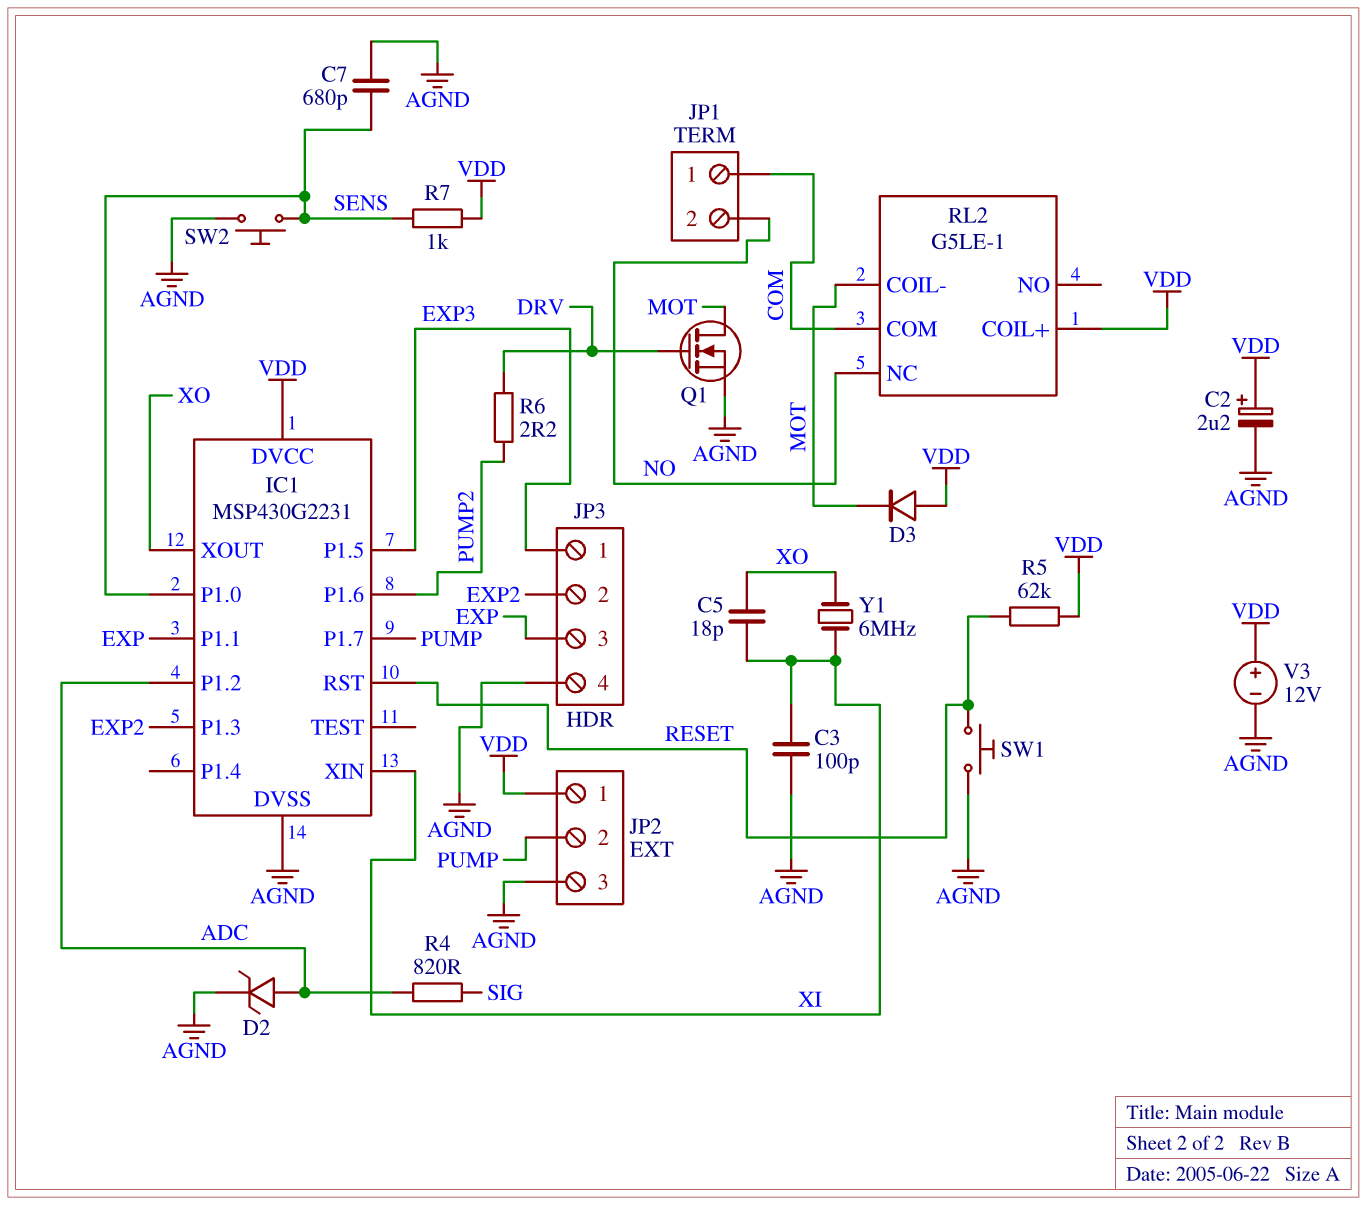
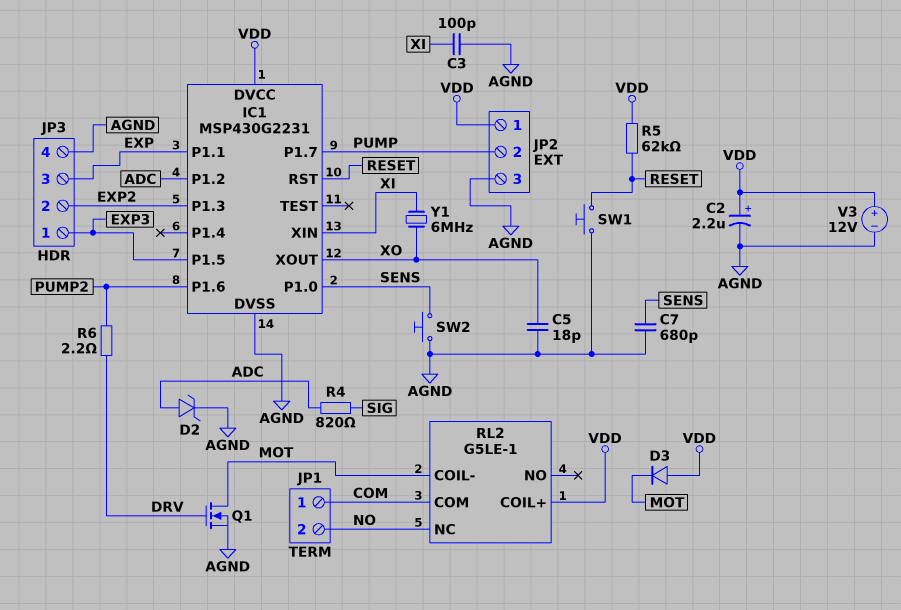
C5: 18pF (XI, XO) -> 18pF (AGND, XO)
R7: 1k (SENS, VDD) -> none

